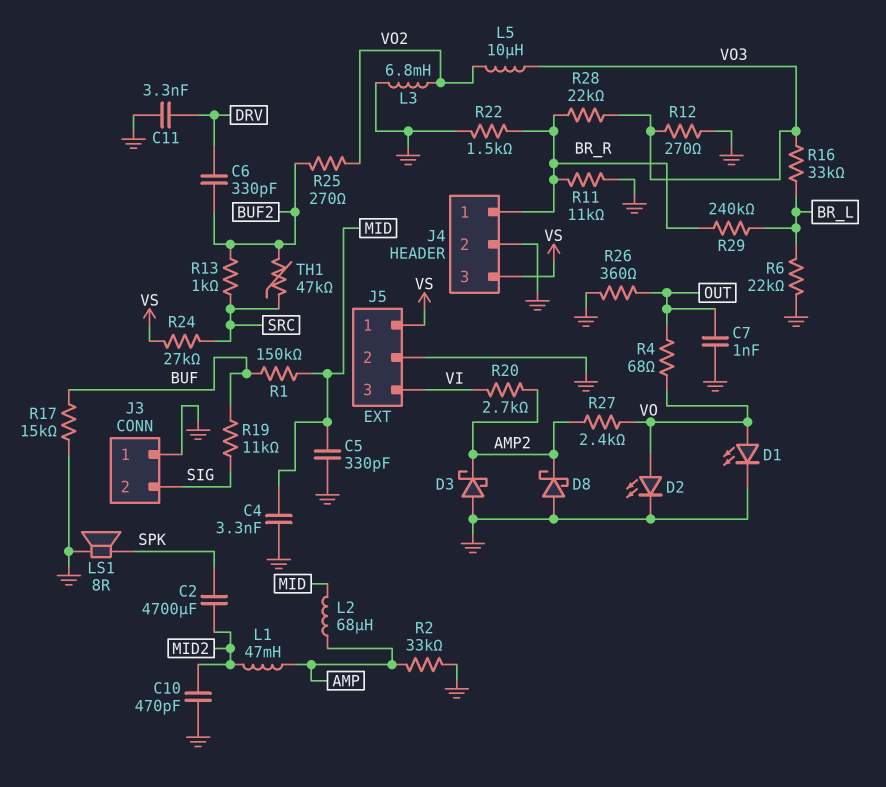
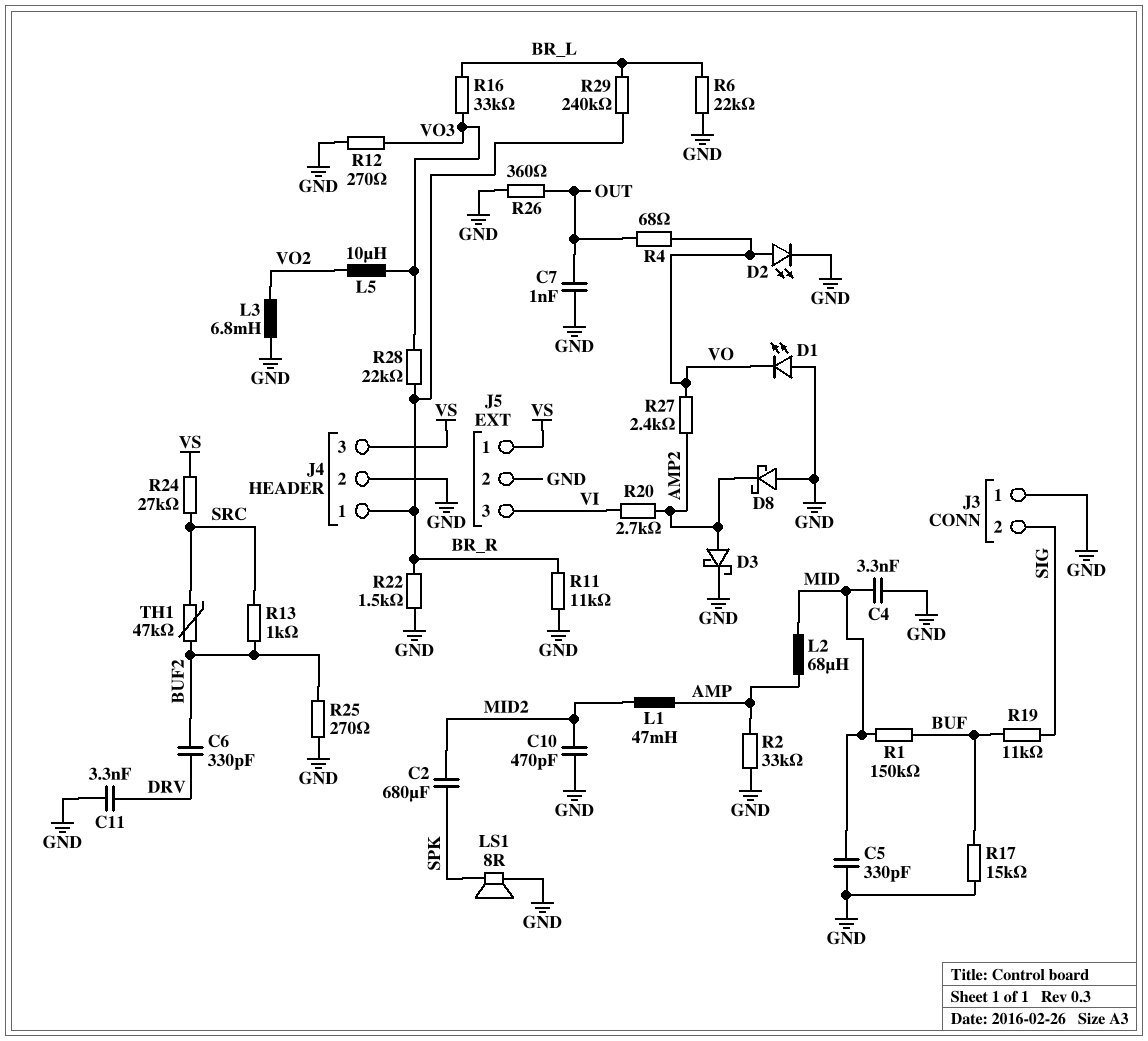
C2: 4700uF (MID2, SPK) -> 680uF (MID2, SPK)
D1: LED (A VO, K GND) -> LED (A GND, K VO)
D3: schottky (A GND, K AMP2) -> schottky (A AMP2, K GND)
R25: 270 (BUF2, VO2) -> 270 (BUF2, GND)

